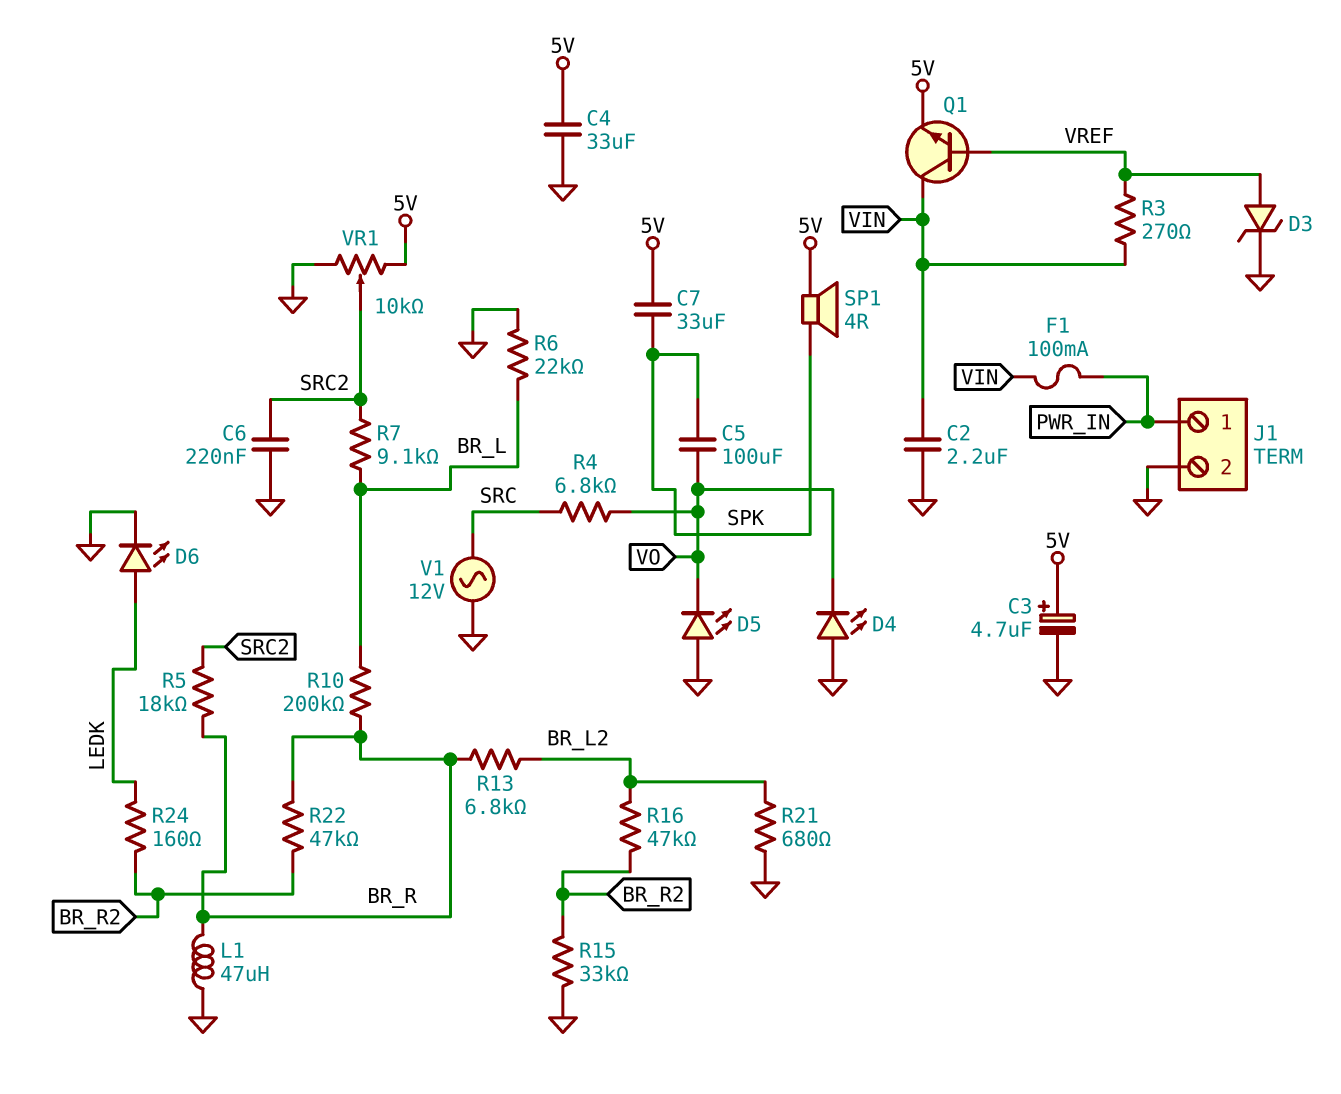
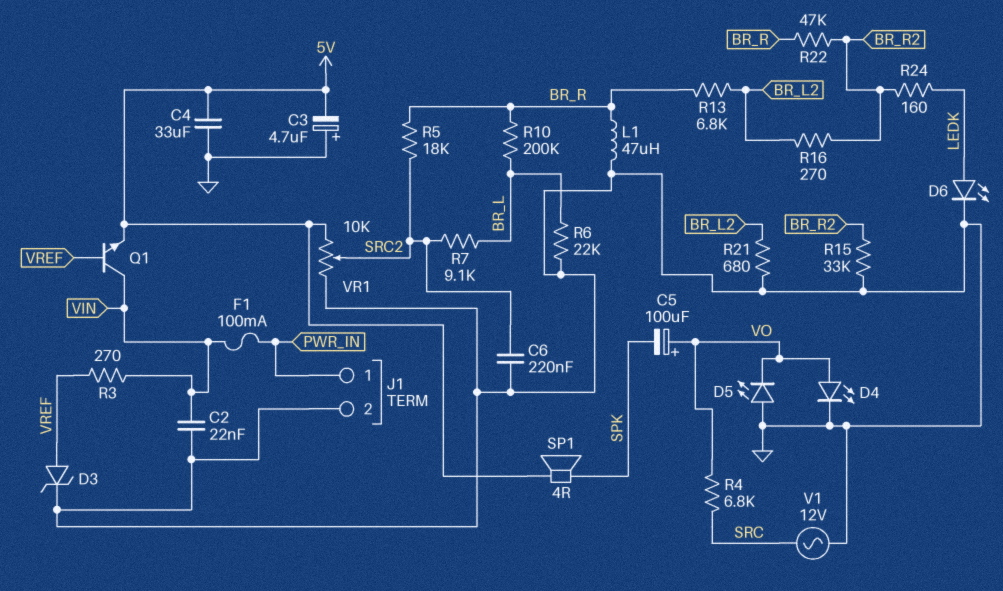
C2: 2.2uF (GND, VIN) -> 22nF (GND, VIN)
C3: 4.7uF (plus 5V, minus GND) -> 4.7uF (plus GND, minus 5V)
C5: 100uF (SPK, VO) -> 100uF (plus VO, minus SPK)
C7: 33uF (5V, SPK) -> none
D4: LED (A GND, K VO) -> LED (A VO, K GND)
R16: 47k (BR_L2, BR_R2) -> 270 (BR_L2, BR_R2)

